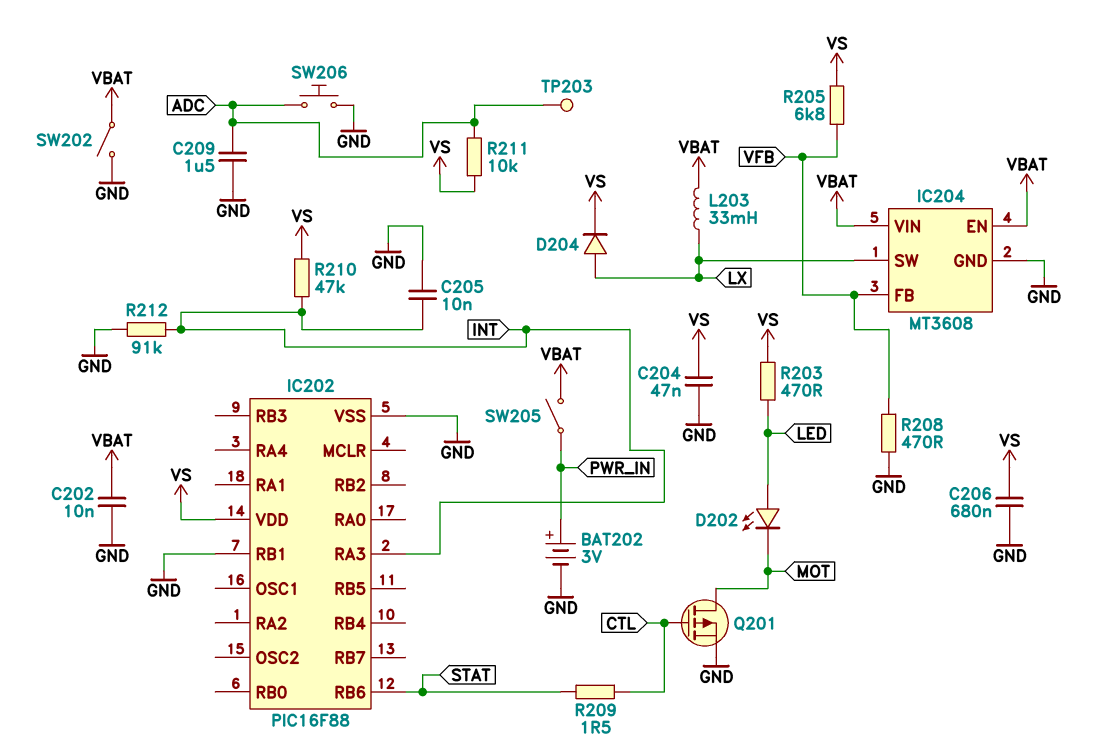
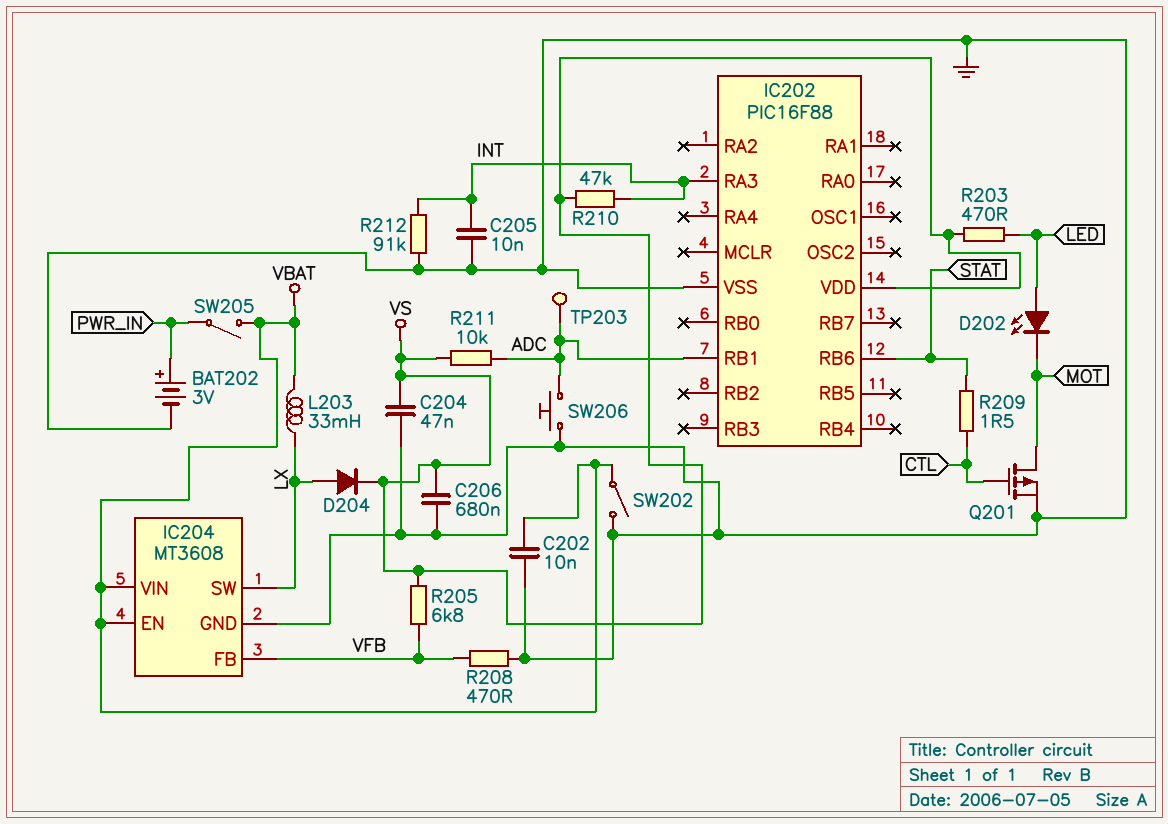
C209: 1.5uF (ADC, GND) -> none
IC202 pin RB1: GND -> ADC

